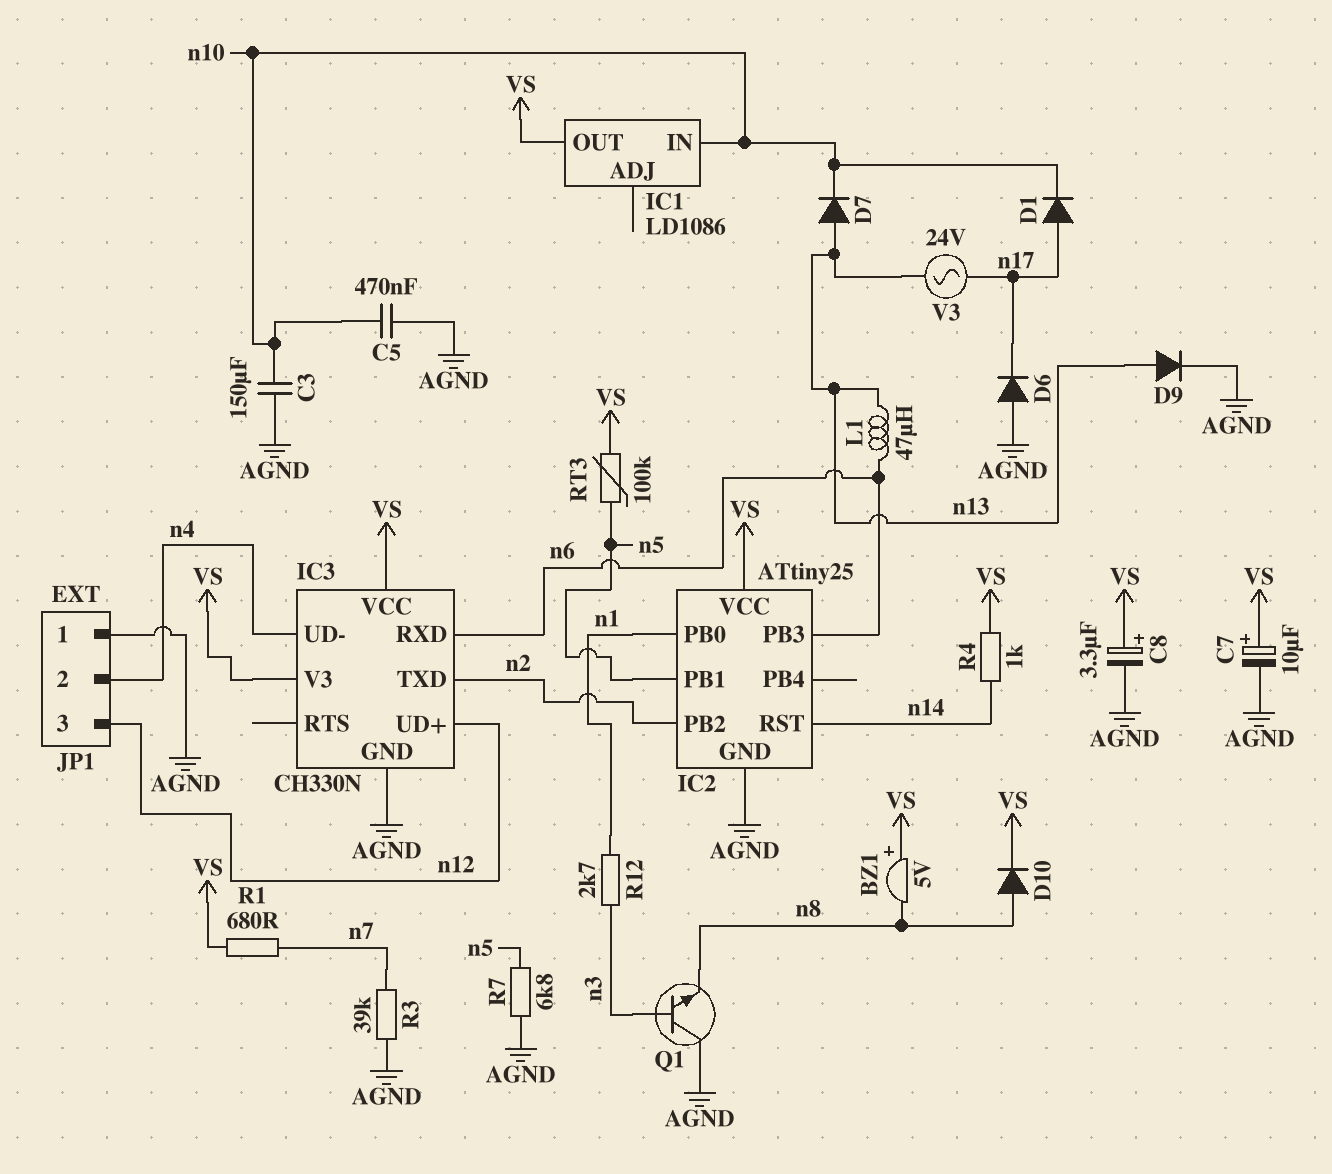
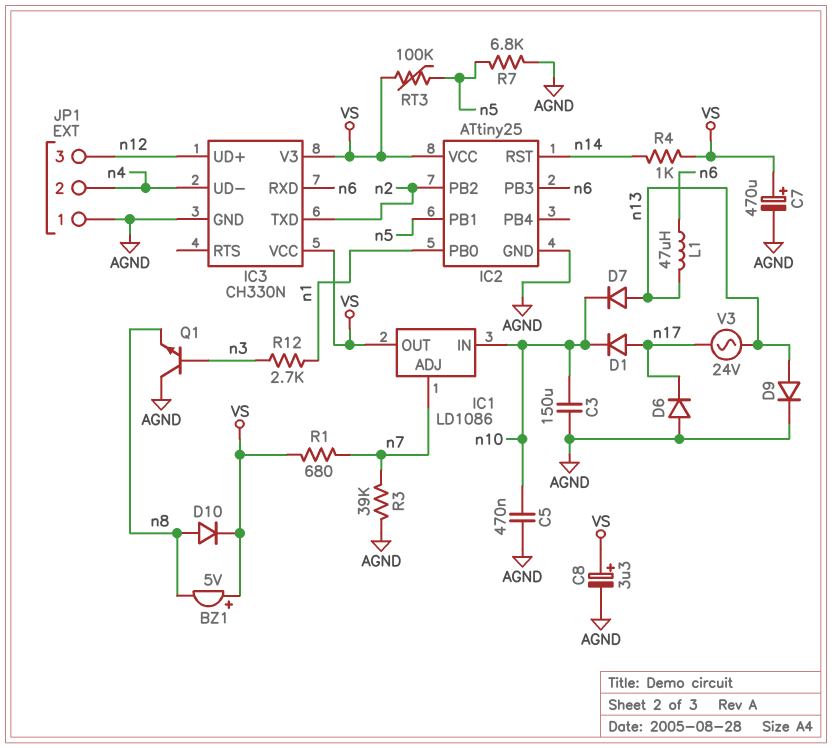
C7: 10uF (plus VS, minus AGND) -> 470uF (plus VS, minus AGND)
IC1 pin ADJ: none -> n7

